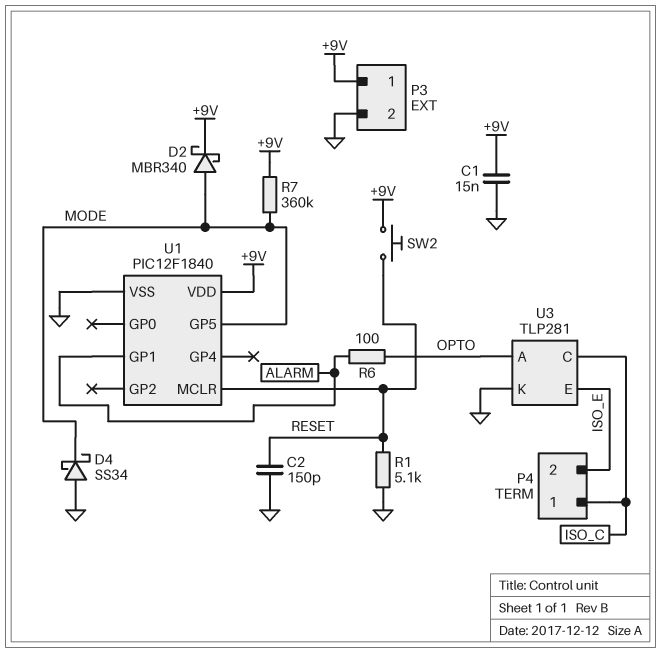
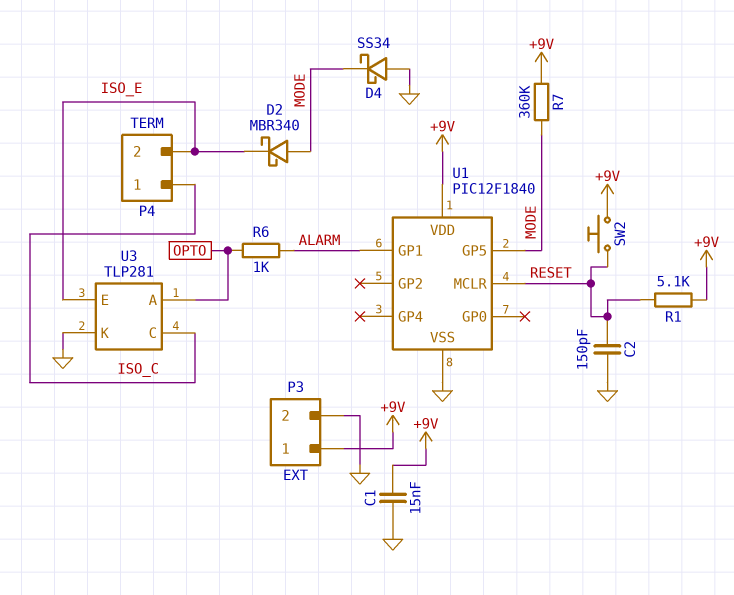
D2: schottky MBR340 (A MODE, K +9V) -> schottky MBR340 (A MODE, K ISO_E)
R1: 5.1k (GND, RESET) -> 5.1k (+9V, RESET)
R6: 100 (ALARM, OPTO) -> 1k (ALARM, OPTO)

